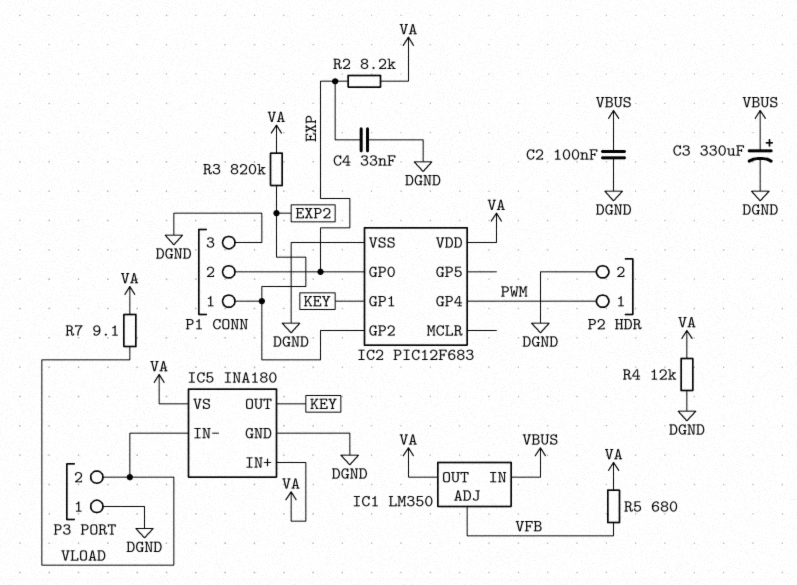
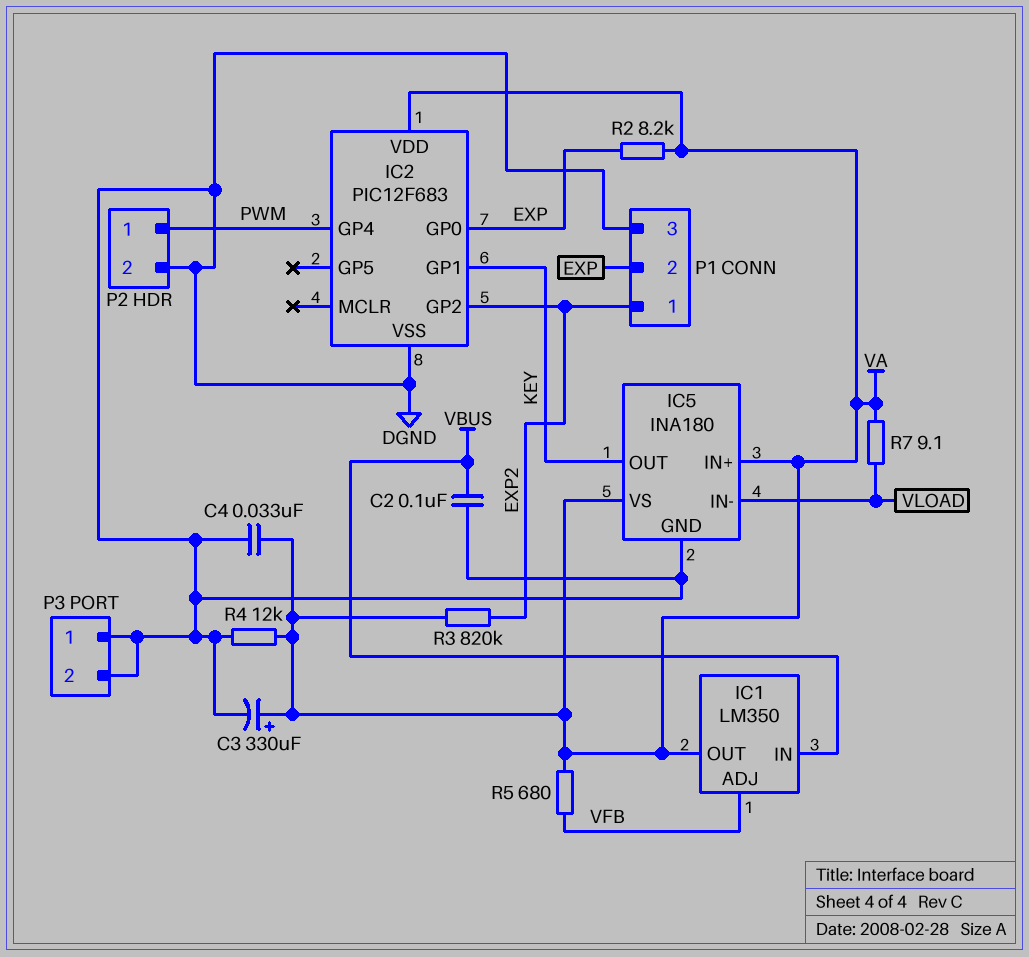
C3: 330uF (plus VBUS, minus DGND) -> 330uF (plus VA, minus DGND)
C4: 33nF (DGND, EXP) -> 33nF (DGND, VA)
P3 pin 2: VLOAD -> DGND

